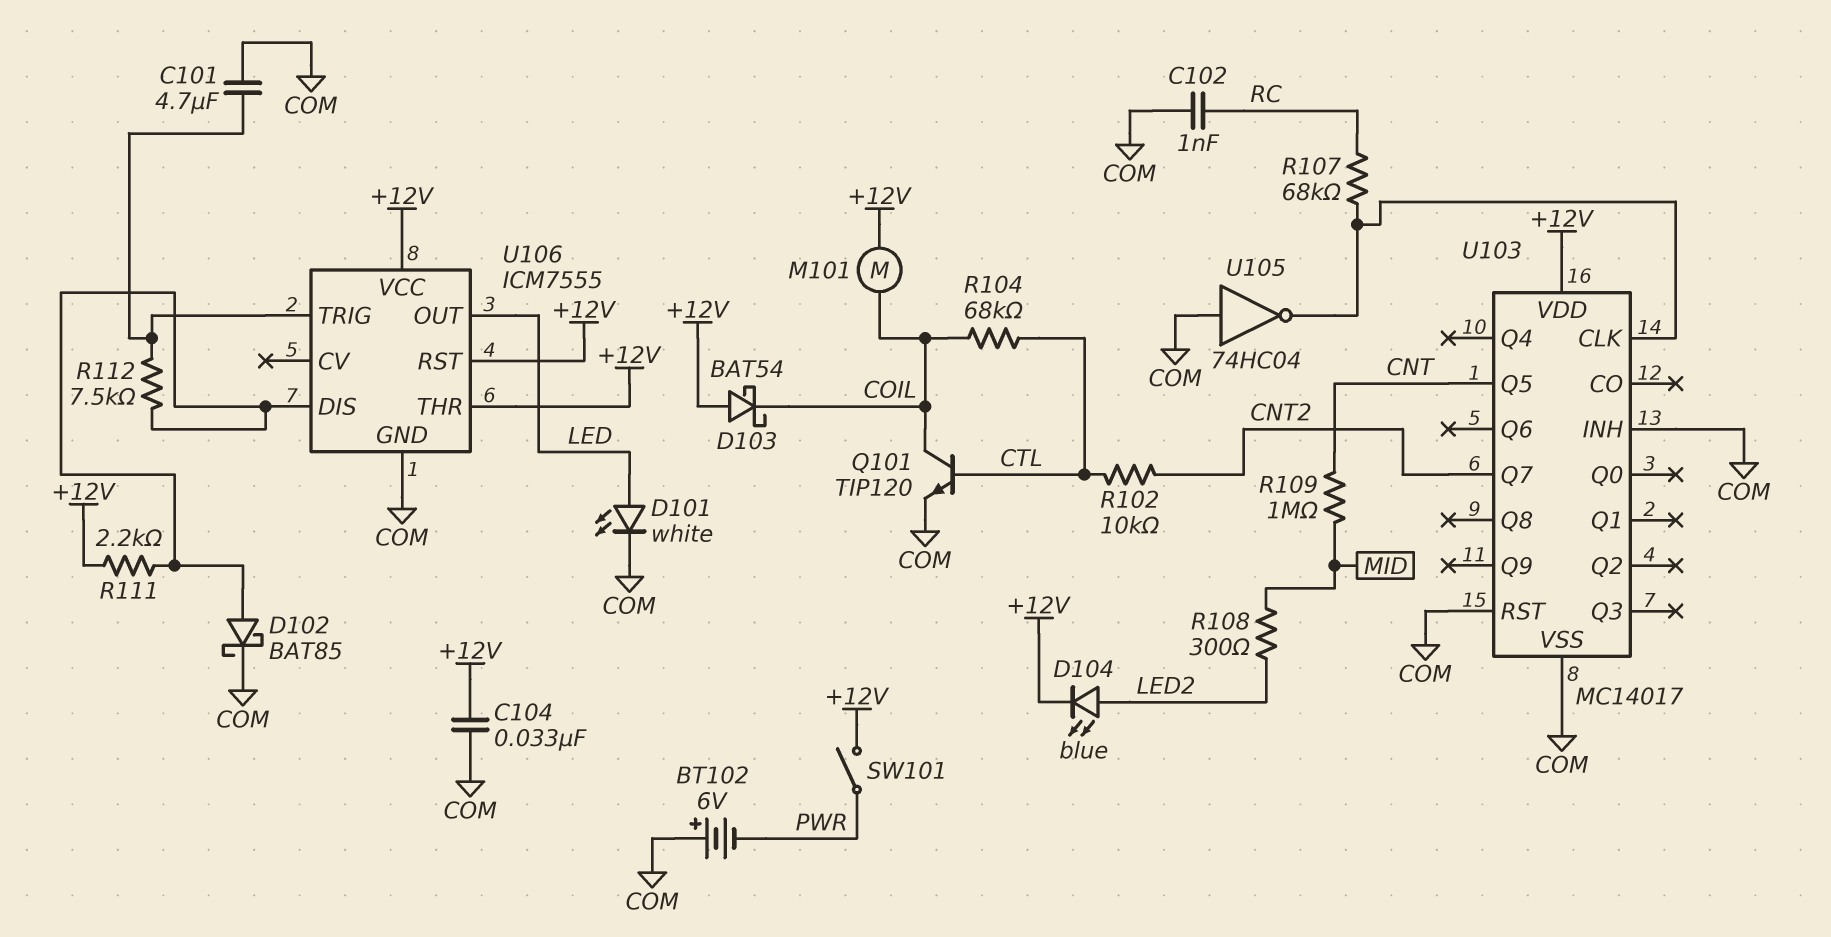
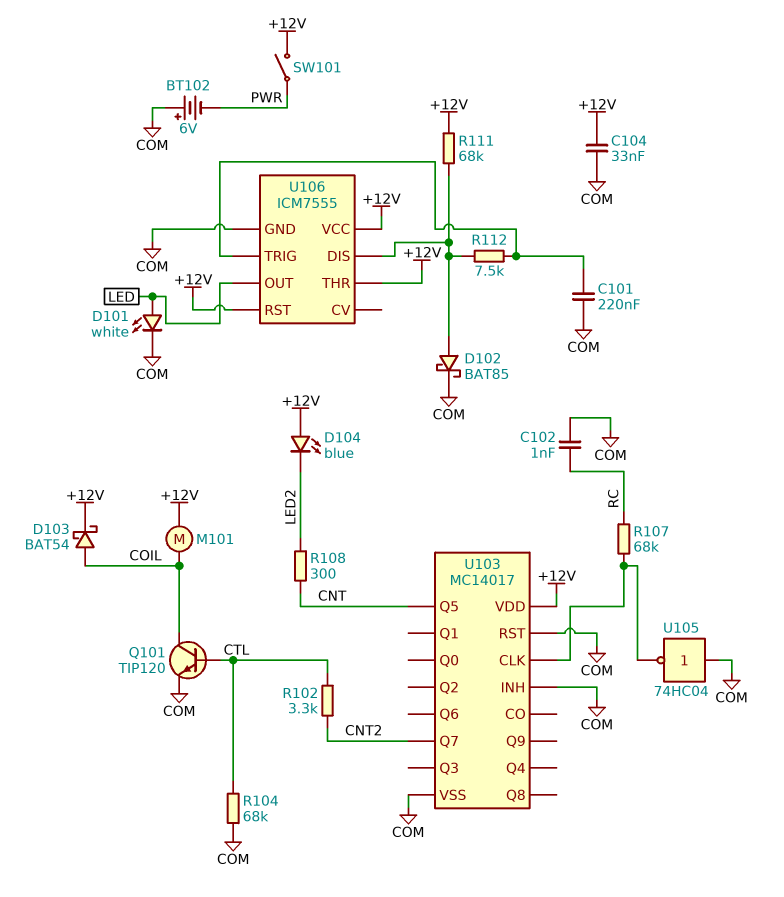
C101: 4.7uF (COM, U106/TRIG) -> 220nF (COM, U106/TRIG)
D103: schottky BAT54 (A +12V, K COIL) -> schottky BAT54 (A COIL, K +12V)
D104: LED blue (A LED2, K +12V) -> LED blue (A +12V, K LED2)
R102: 10k (CNT2, CTL) -> 3.3k (CNT2, CTL)
R104: 68k (COIL, CTL) -> 68k (COM, CTL)
R108: 300 (LED2, MID) -> 300 (CNT, LED2)
R109: 1M (CNT, MID) -> none
R111: 2.2k (+12V, U106/DIS) -> 68k (+12V, U106/DIS)

